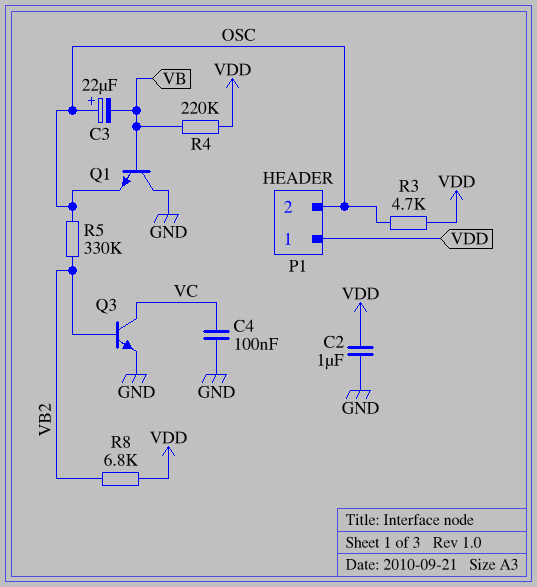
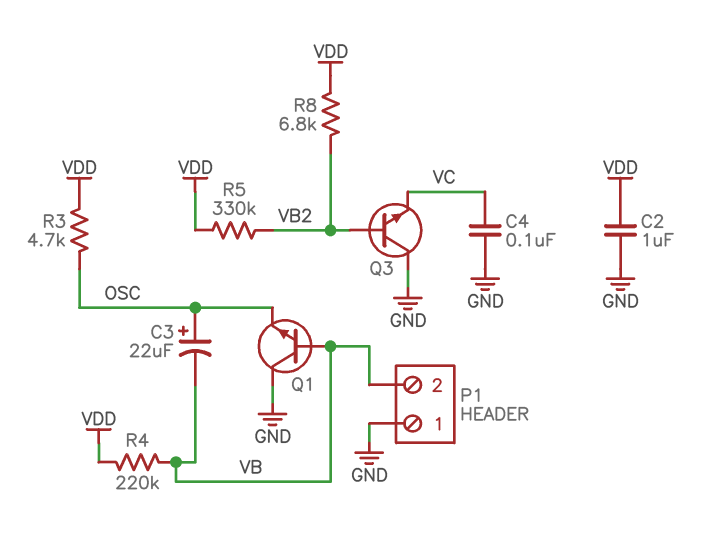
P1 pin 1: VDD -> GND
P1 pin 2: OSC -> VB
Q3: NPN (B VB2, C VC, E GND) -> NPN (B VB2, C GND, E VC)
R5: 330k (OSC, VB2) -> 330k (VB2, VDD)

